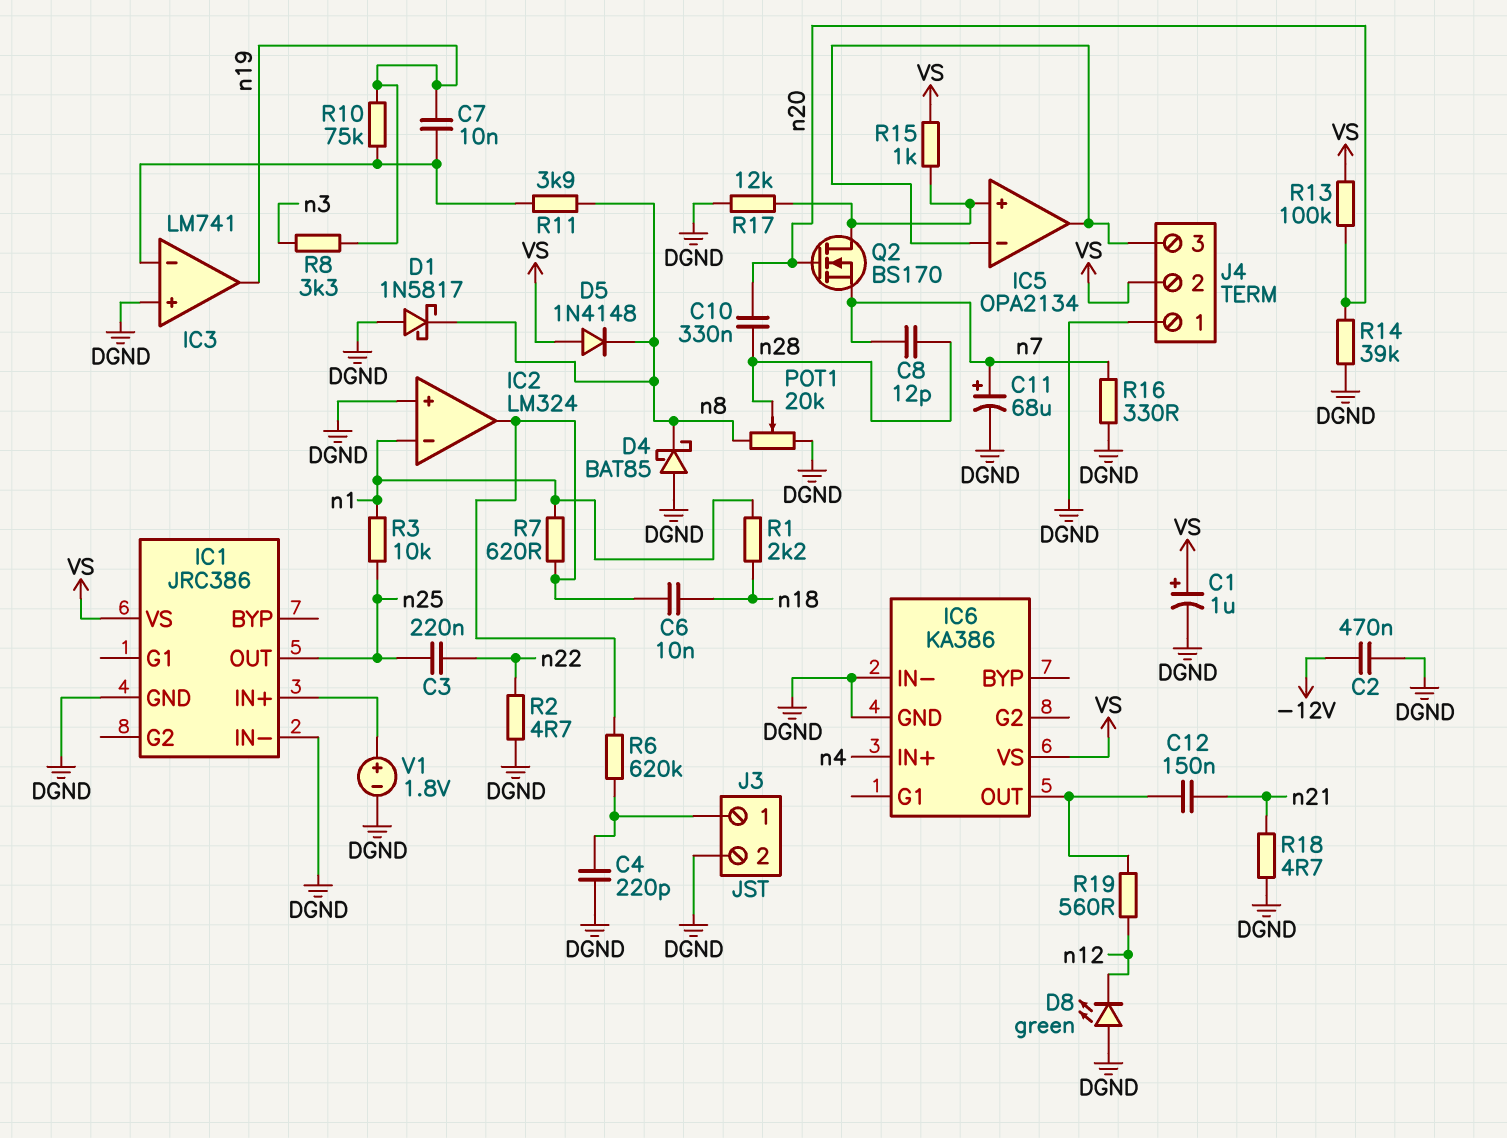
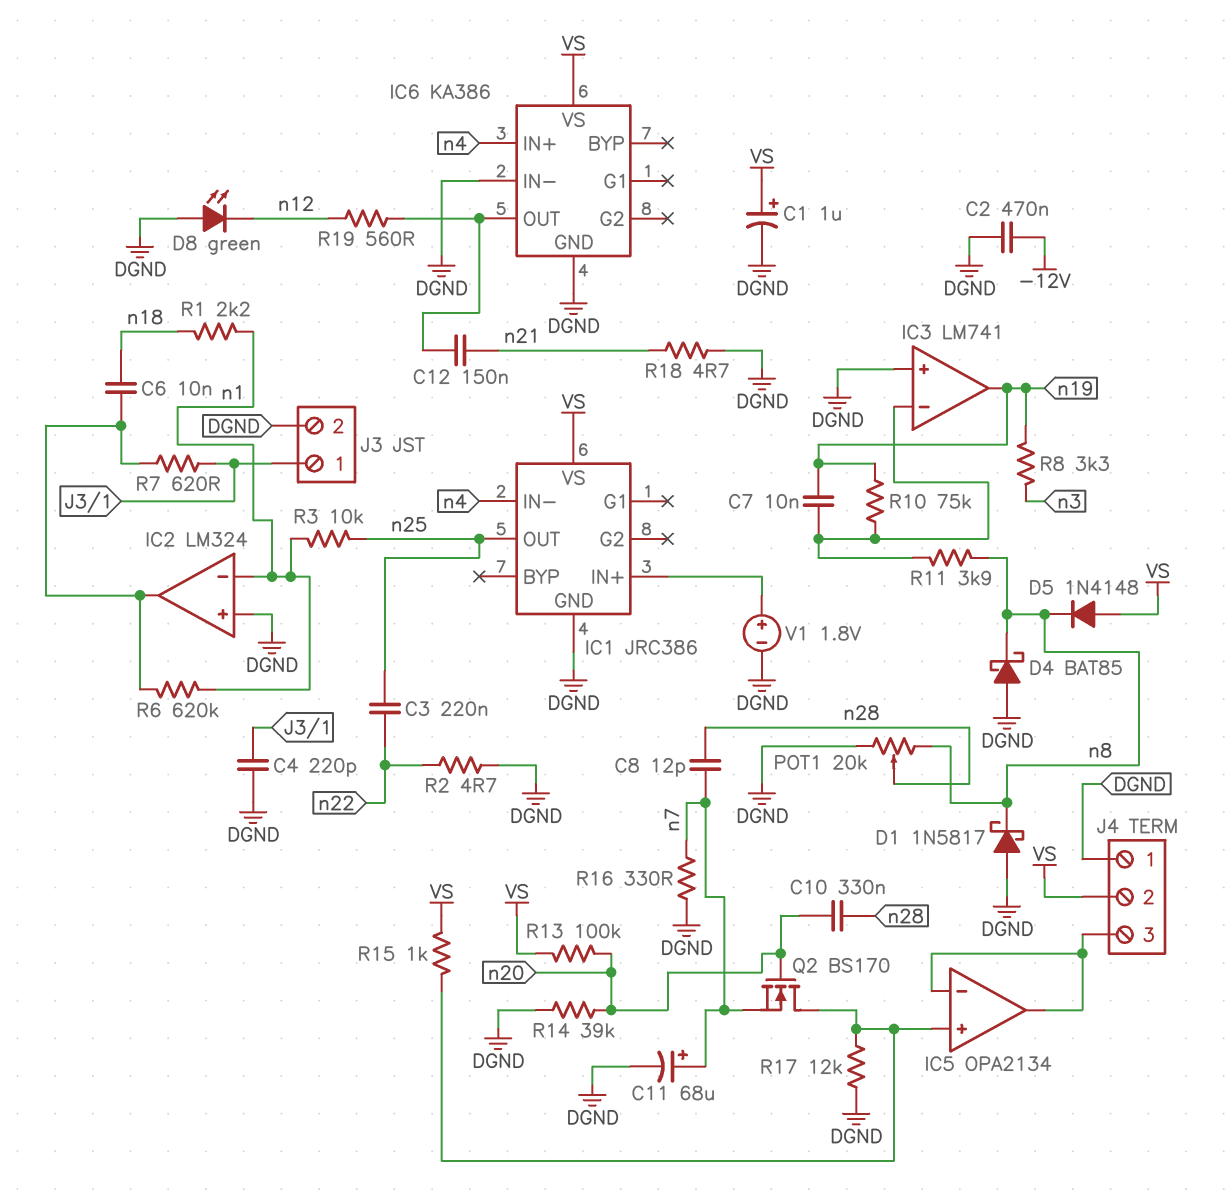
IC1 pin IN-: DGND -> n4
R6: 620k (IC2/out, J3/1) -> 620k (IC2/out, n1)
R7: 620 (IC2/out, n1) -> 620 (IC2/out, J3/1)

